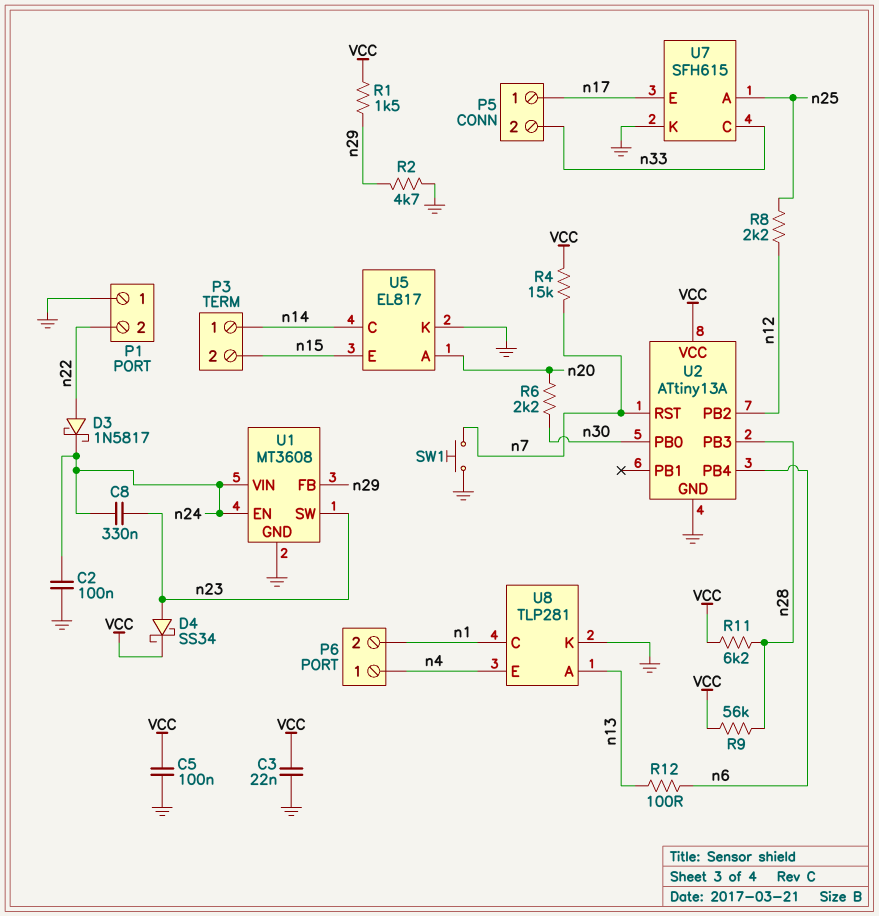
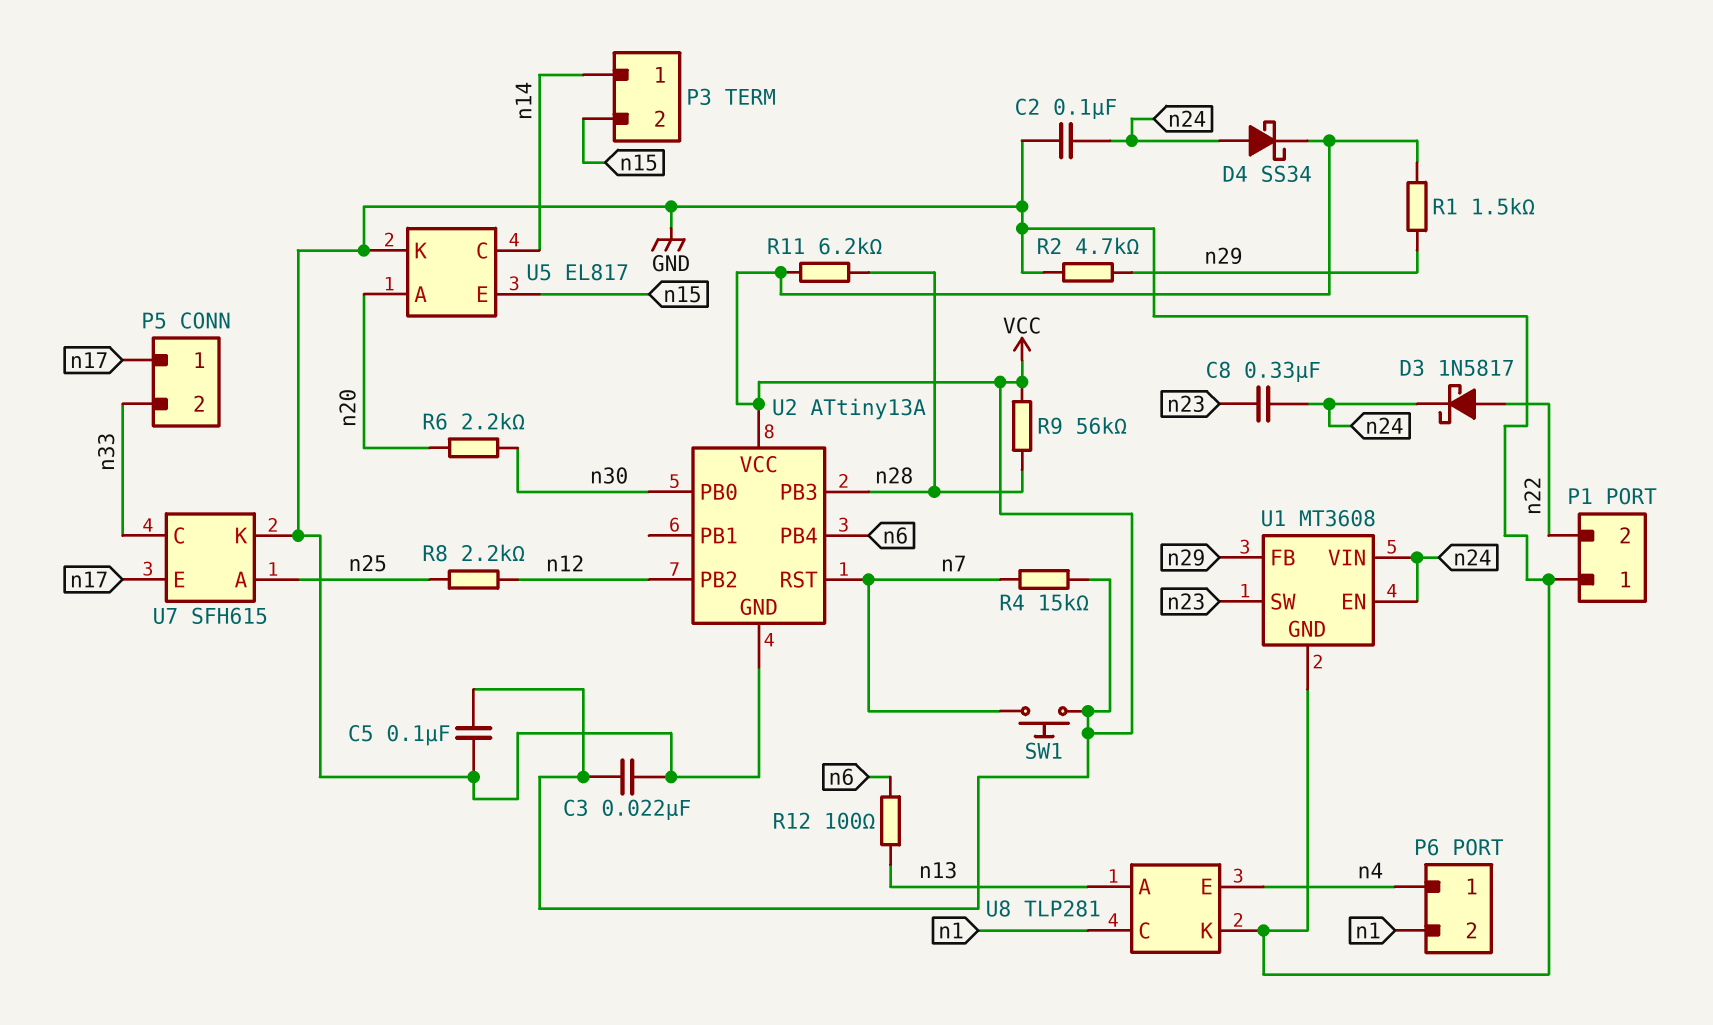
D4: schottky SS34 (A n23, K VCC) -> schottky SS34 (A n24, K VCC)
SW1: button (GND, n7) -> button (VCC, n7)

